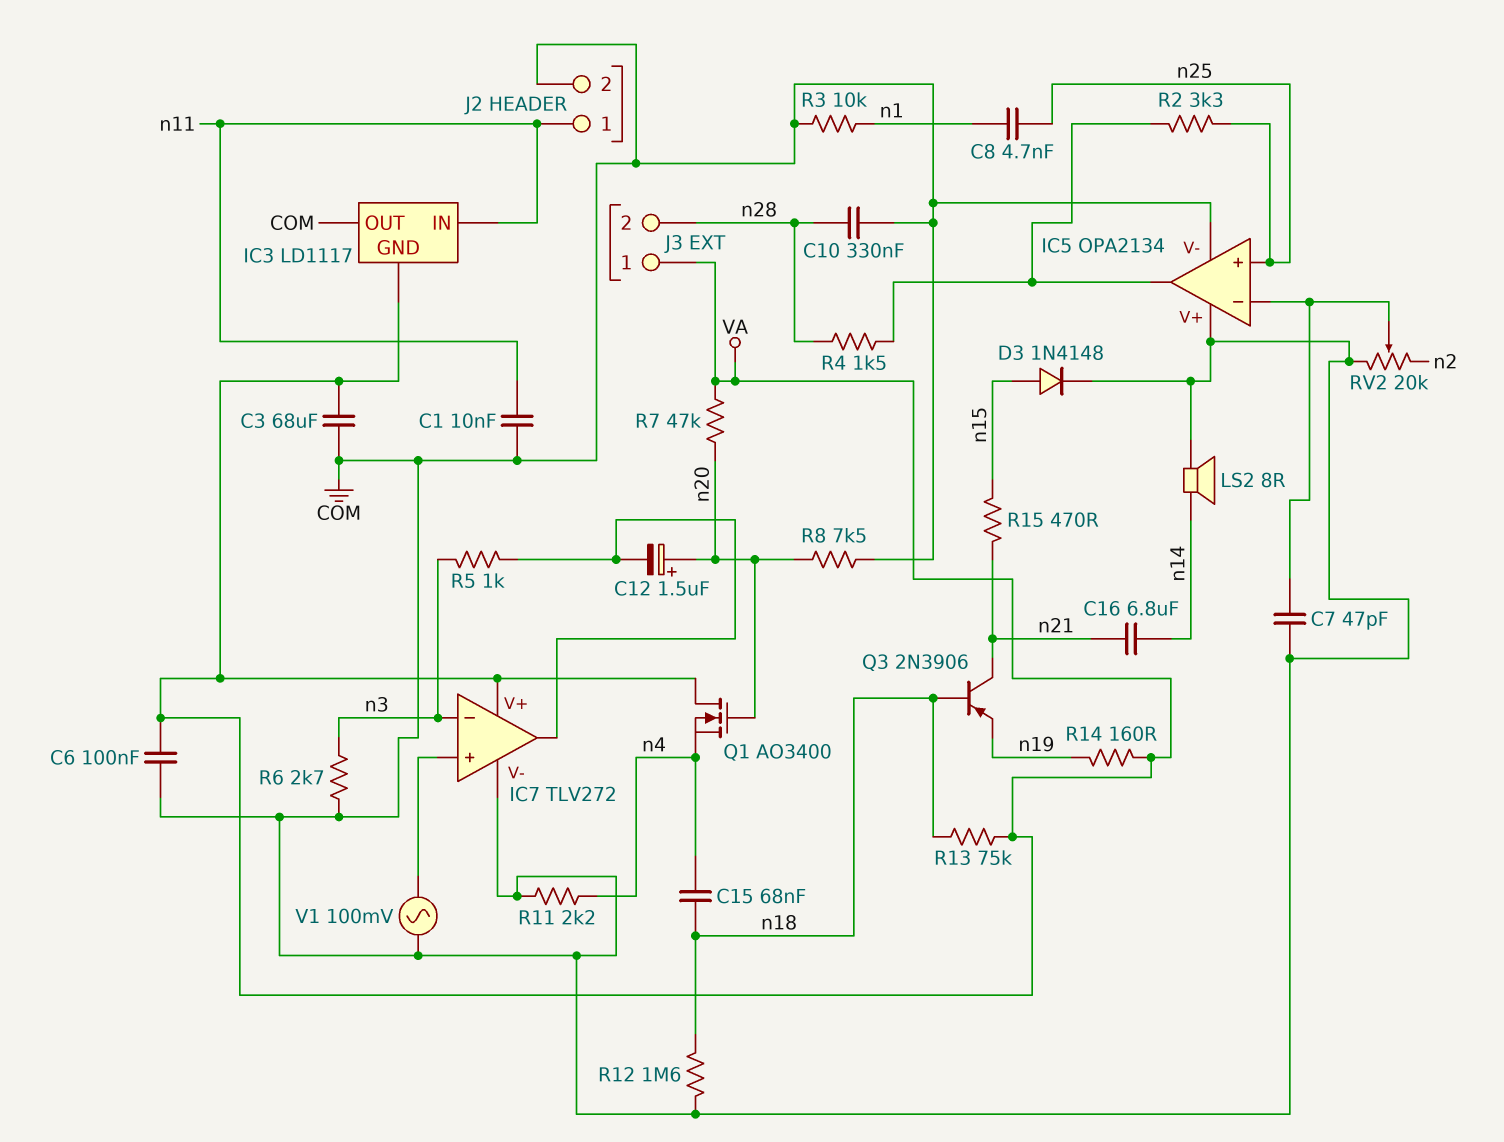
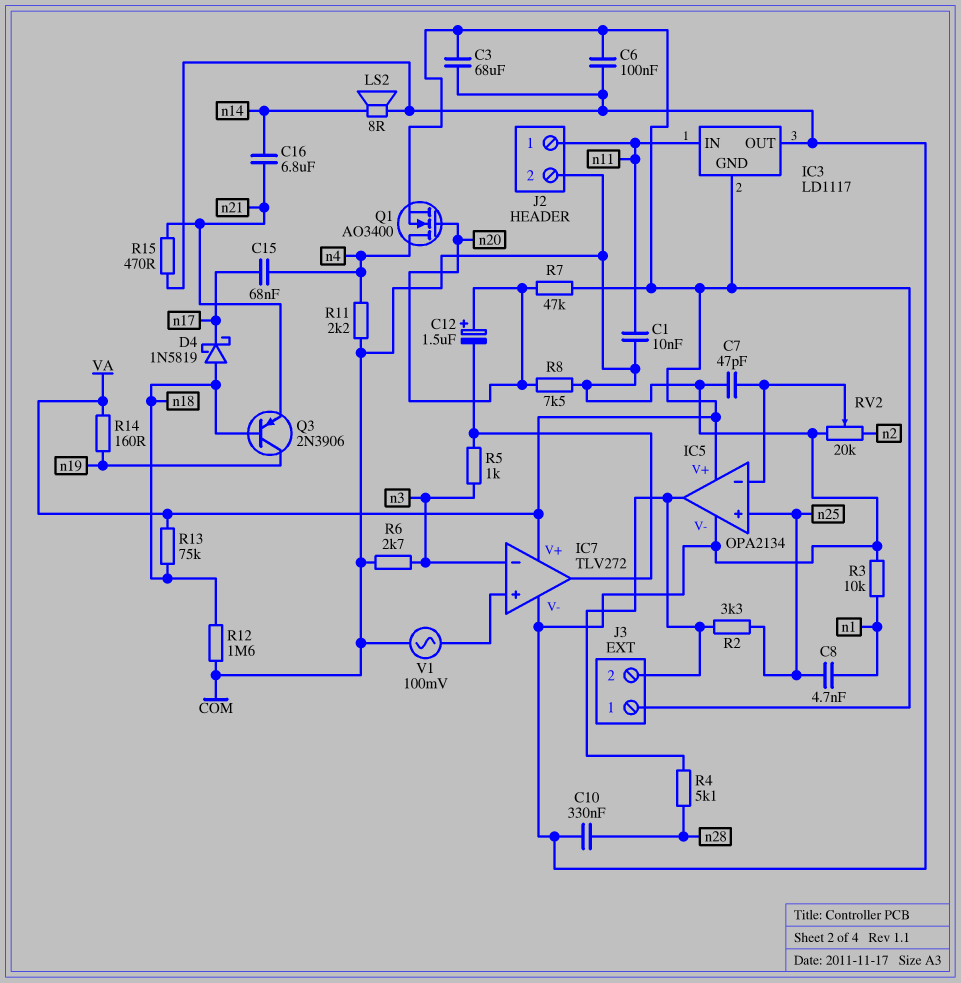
C15: 68nF (n4, n18) -> 68nF (n4, n17)
D3: diode 1N4148 (A n15, K COM) -> none
D4: none -> schottky 1N5819 (A n18, K n17)
IC5 pin V+: COM -> VA
J3 pin 2: n28 -> IC5/out
Q1: NMOS AO3400 (G n20, D VA, S n4) -> NMOS AO3400 (G n20, D n4, S VA)
Q3: PNP 2N3906 (B n18, C n21, E n19) -> PNP 2N3906 (B n18, C n19, E n21)
R4: 1.5k (IC5/out, n28) -> 5.1k (IC5/out, n28)
R15: 470 (n15, n21) -> 470 (COM, n21)

